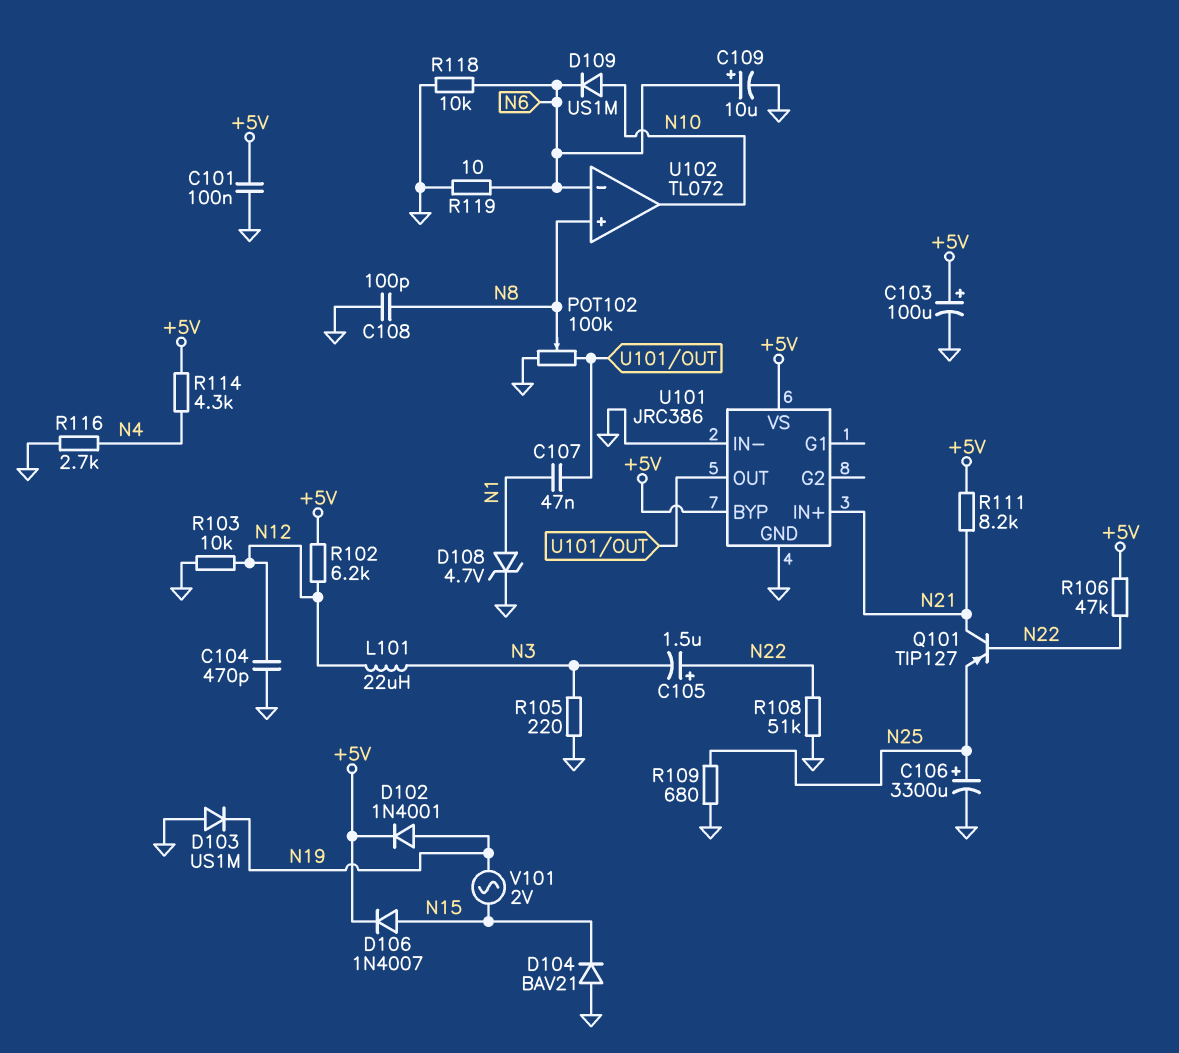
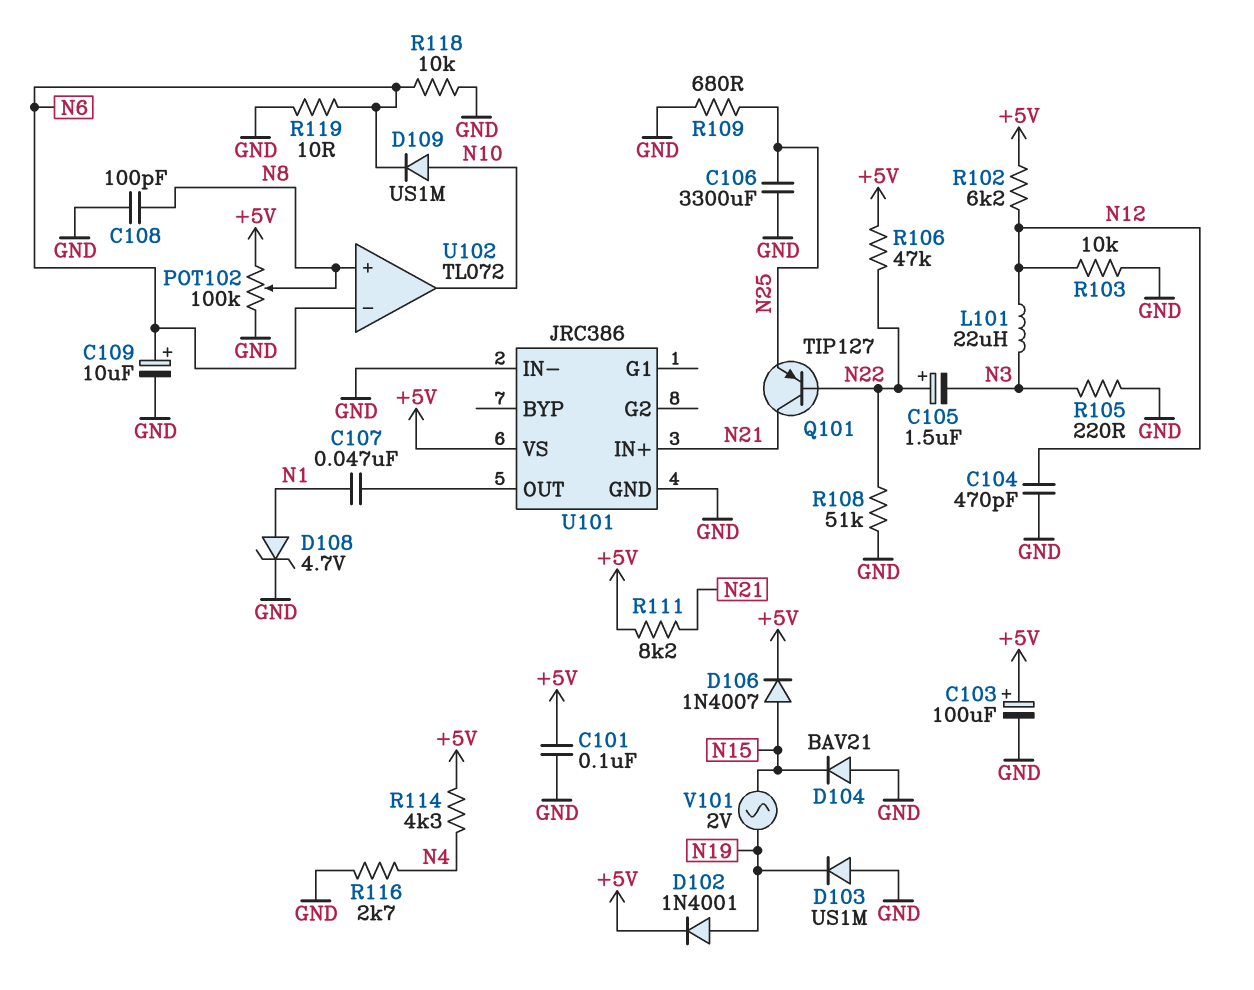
C106: 3300uF (plus N25, minus GND) -> 3300uF (GND, N25)
POT102: 100k (GND, U101/OUT, wiper N8) -> 100k (+5V, GND, wiper N8)
U101 pin BYP: +5V -> none

